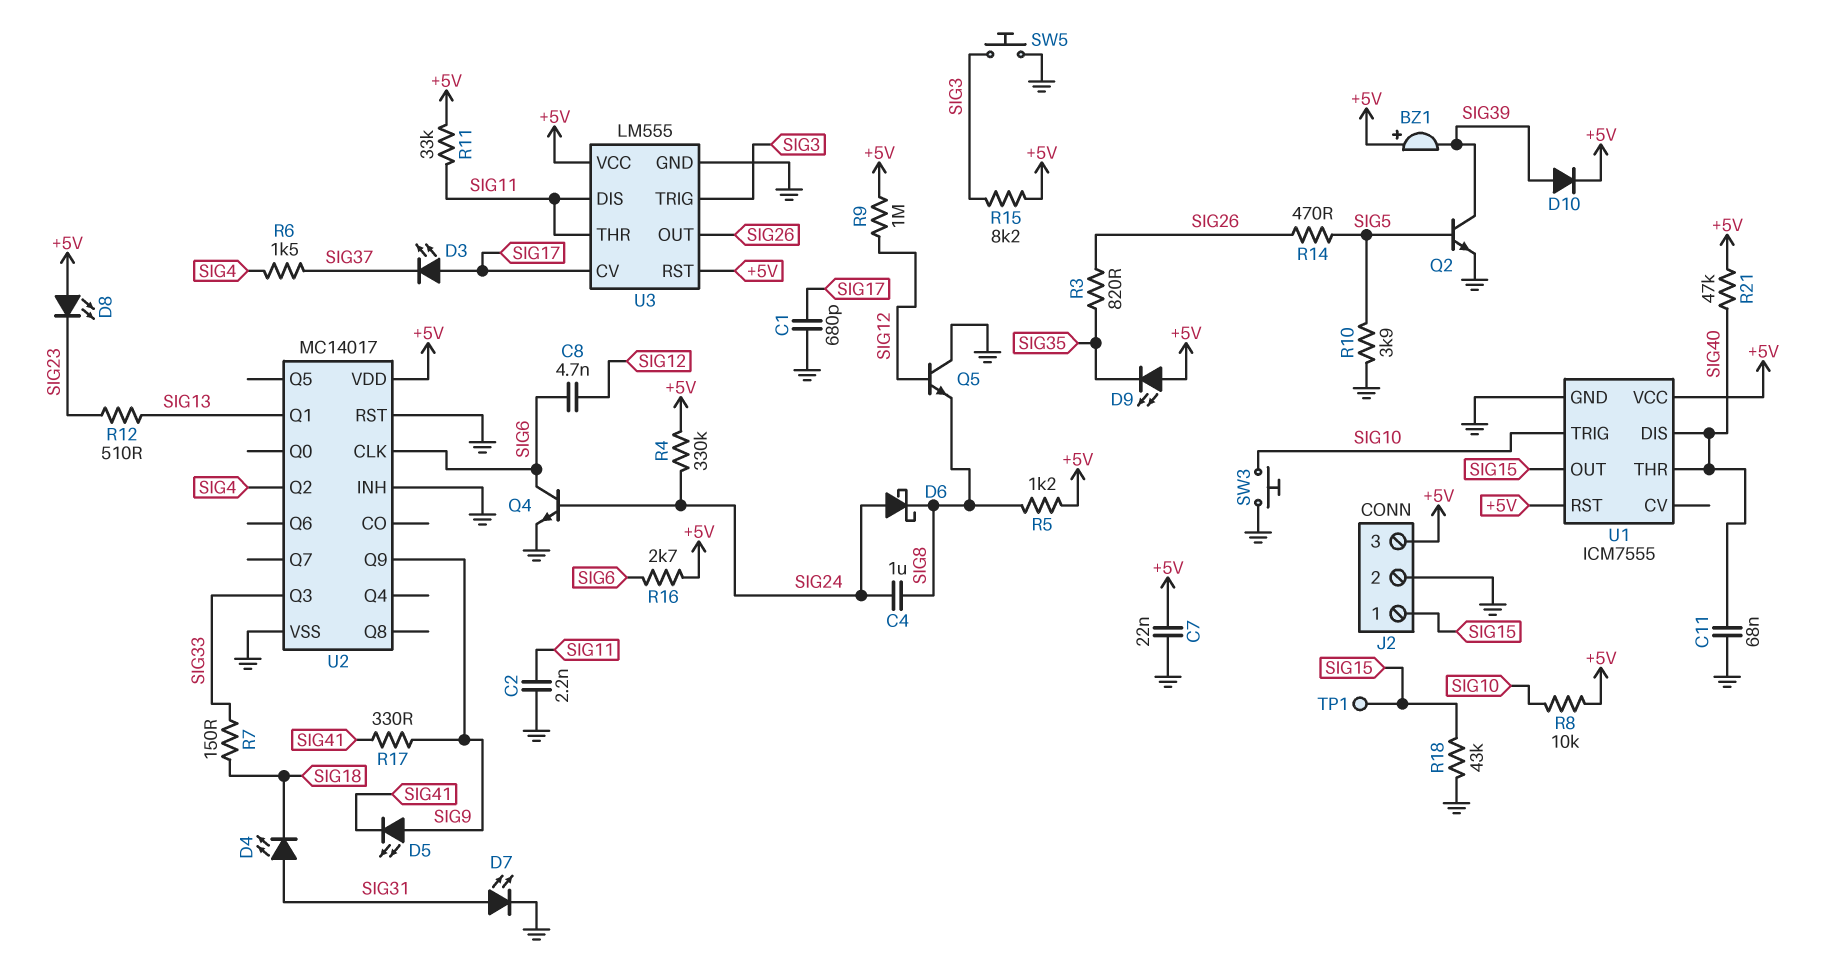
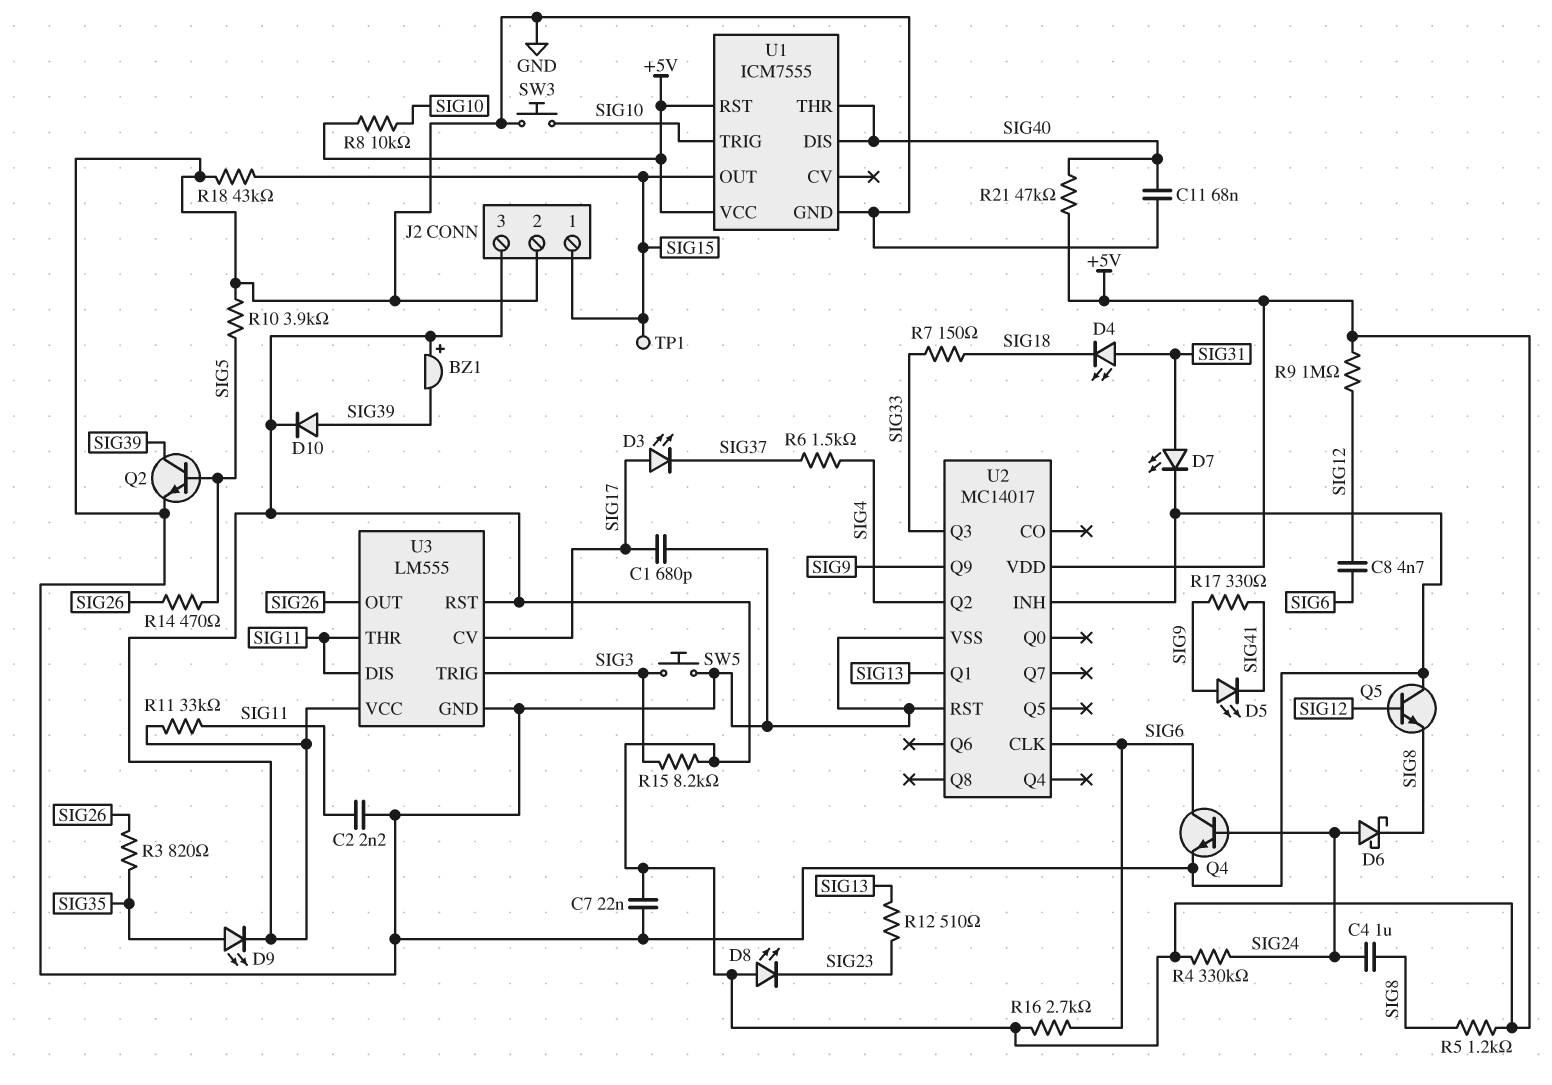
D9: LED (A +5V, K SIG35) -> LED (A SIG35, K +5V)

